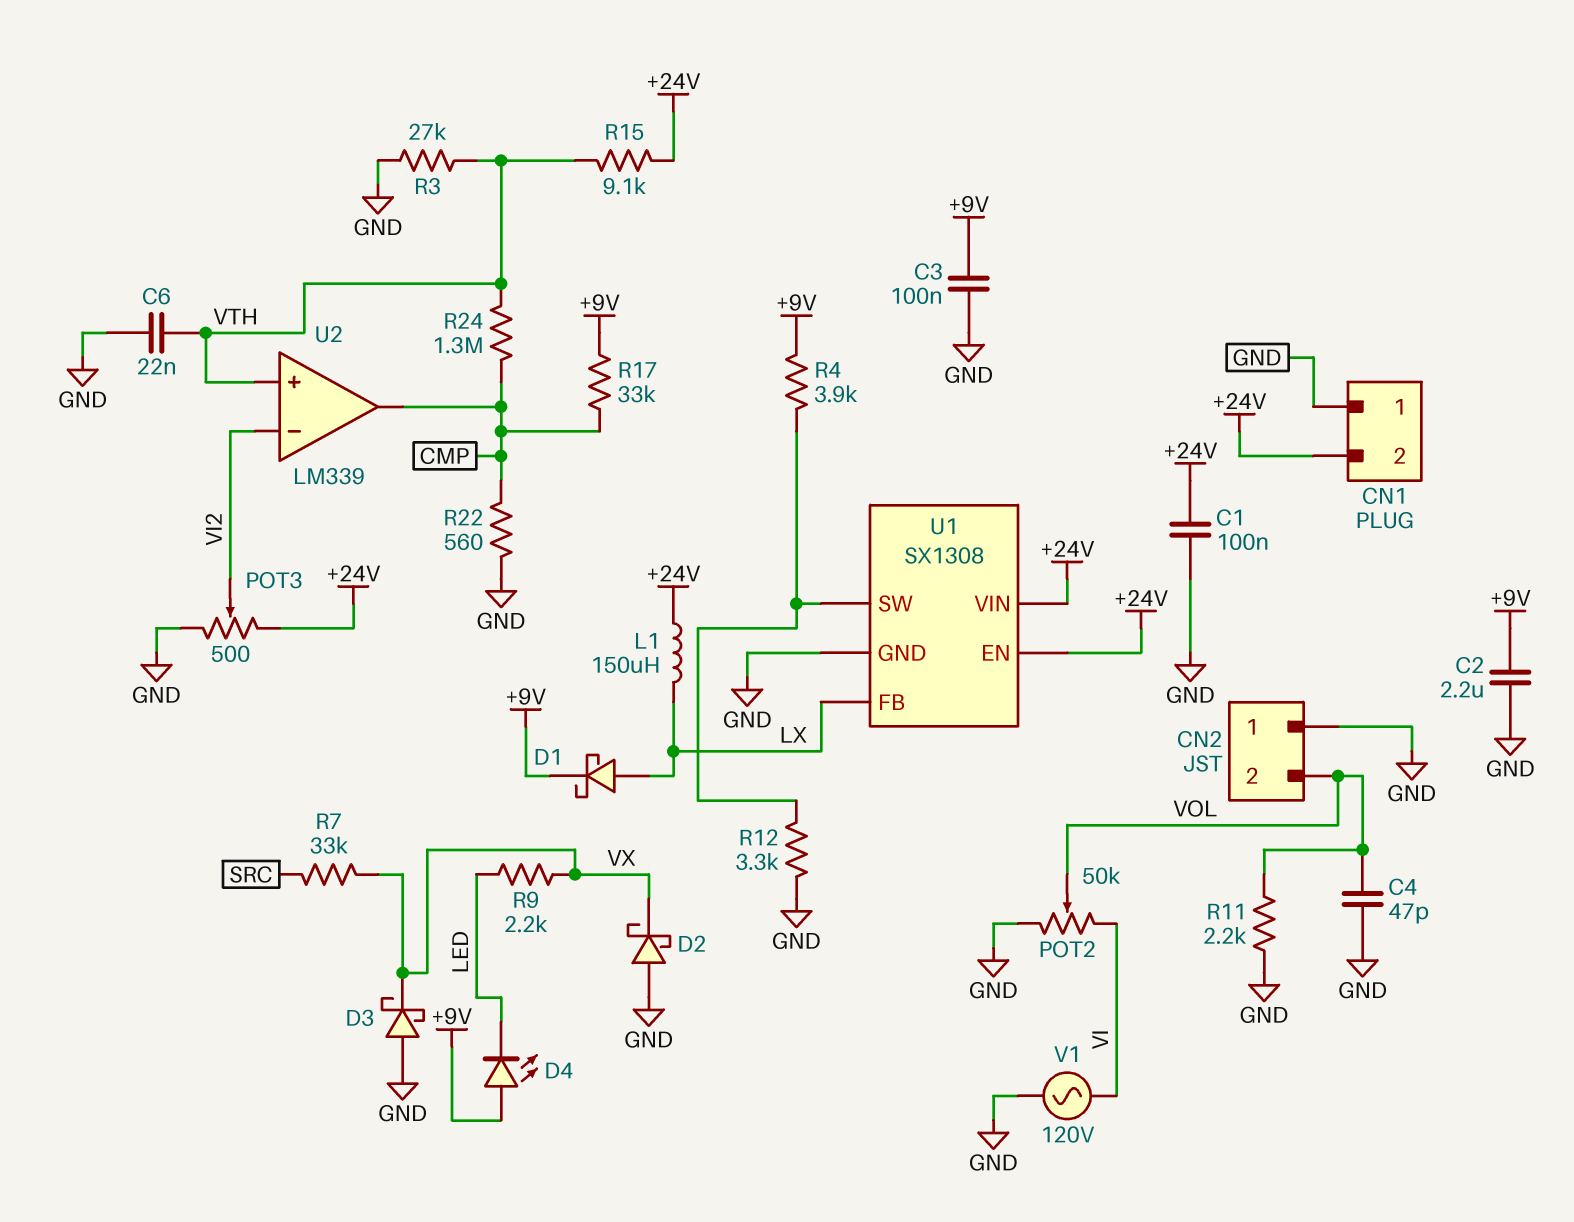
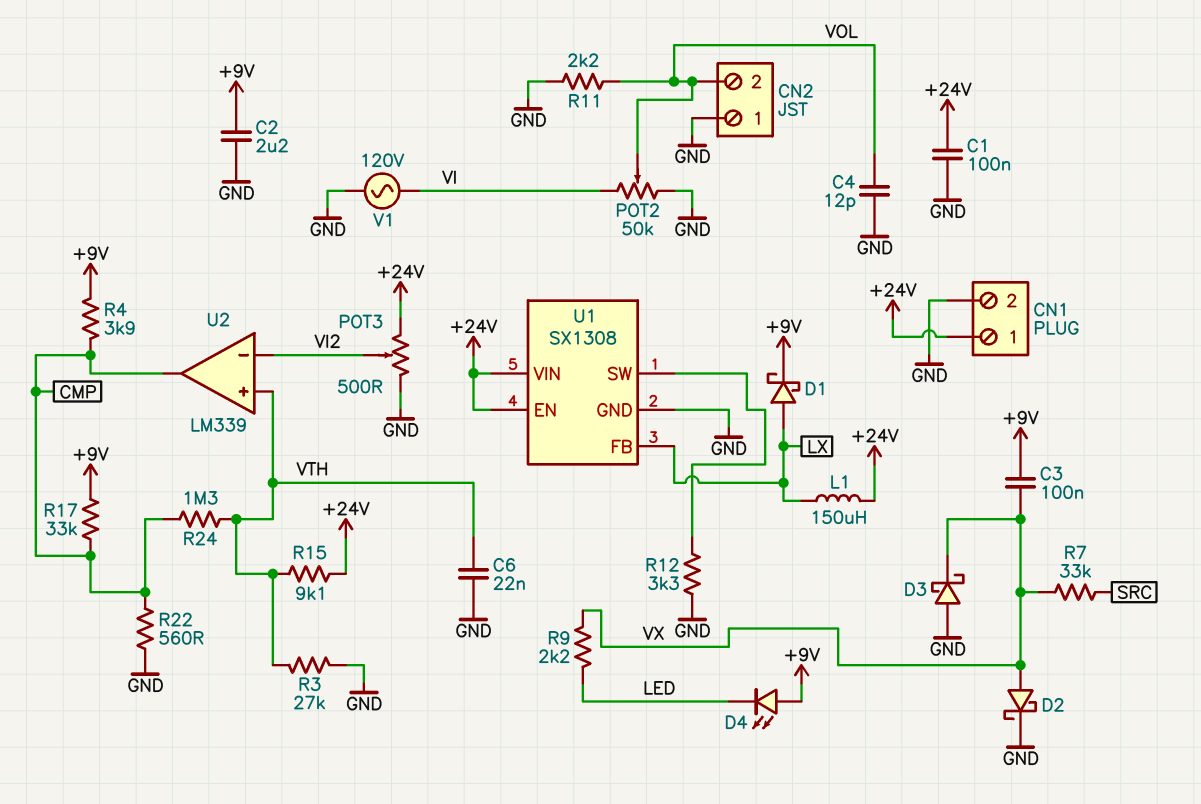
C3: 100nF (+9V, GND) -> 100nF (+9V, VX)
C4: 47pF (GND, VOL) -> 12pF (GND, VOL)
CN1 pin 1: GND -> +24V
CN1 pin 2: +24V -> GND
D2: schottky (A GND, K VX) -> schottky (A VX, K GND)
R4: 3.9k (+9V, U1/SW) -> 3.9k (+9V, CMP)

